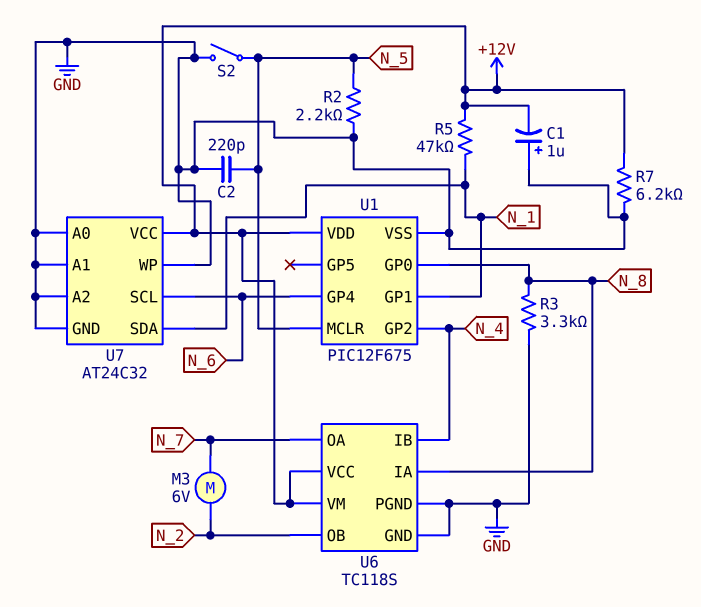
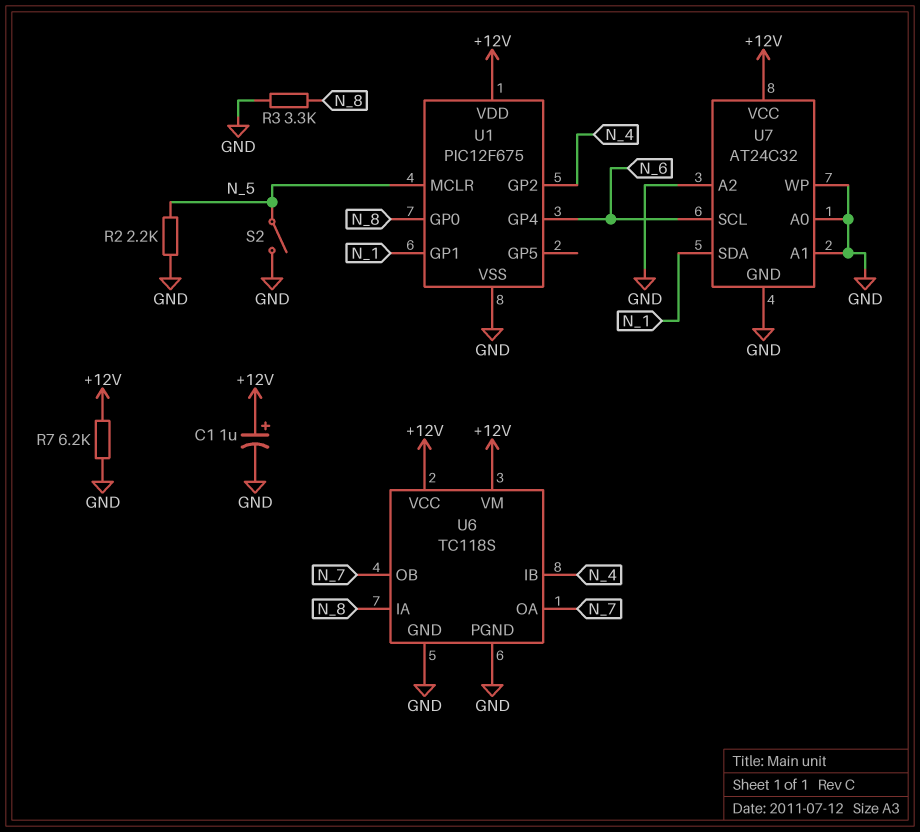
C1: 1uF (plus GND, minus +12V) -> 1uF (plus +12V, minus GND)
C2: 220pF (GND, N_5) -> none
M3: motor 6V (N_2, N_7) -> none
R5: 47k (+12V, N_1) -> none
U6 pin OB: N_2 -> N_7

